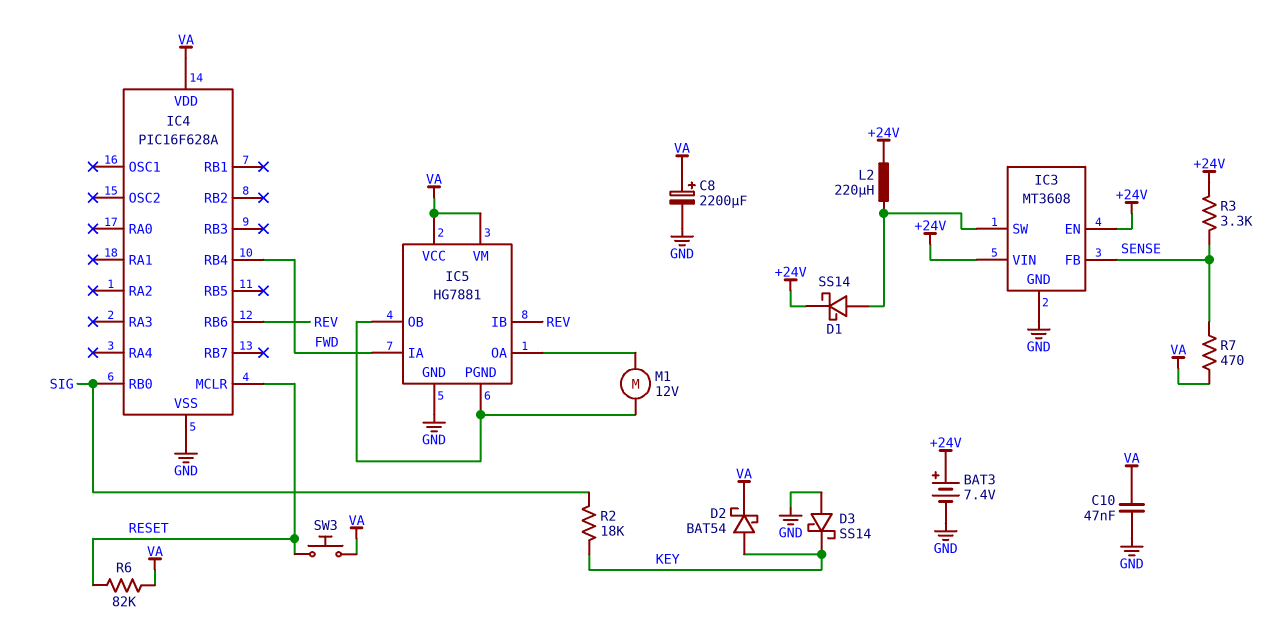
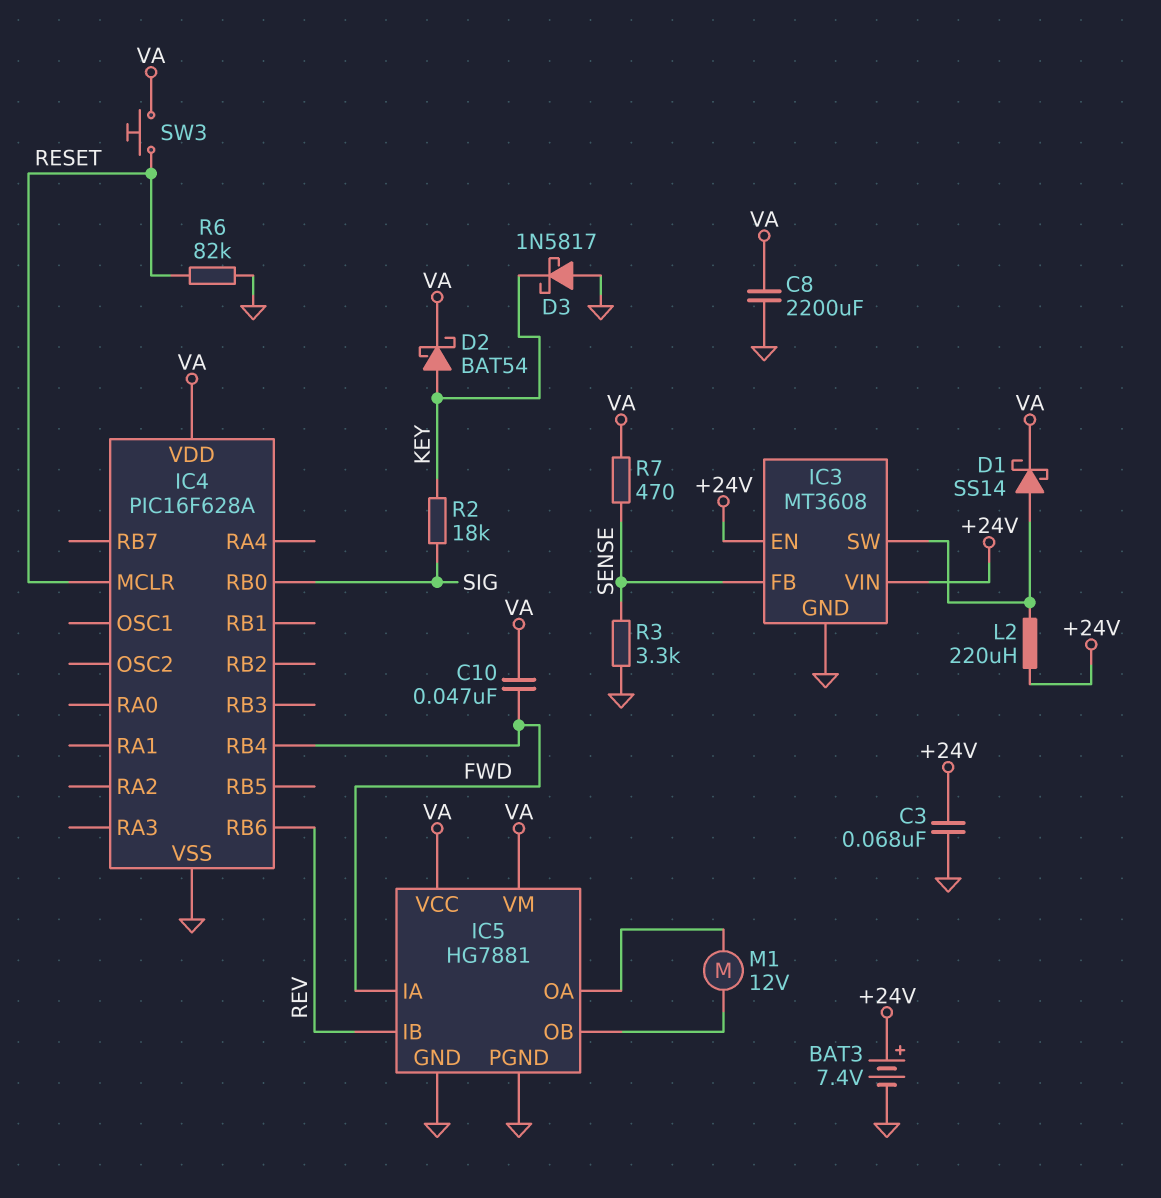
C3: none -> 68nF (+24V, GND)
C8: 2200uF (plus VA, minus GND) -> 2200uF (GND, VA)
C10: 47nF (GND, VA) -> 47nF (FWD, VA)
D1: schottky SS14 (A IC3/SW, K +24V) -> schottky SS14 (A IC3/SW, K VA)
D3: schottky SS14 (A GND, K KEY) -> schottky 1N5817 (A GND, K KEY)
IC5 pin PGND: IC5/OB -> GND
R3: 3.3k (+24V, SENSE) -> 3.3k (GND, SENSE)
R6: 82k (RESET, VA) -> 82k (GND, RESET)

